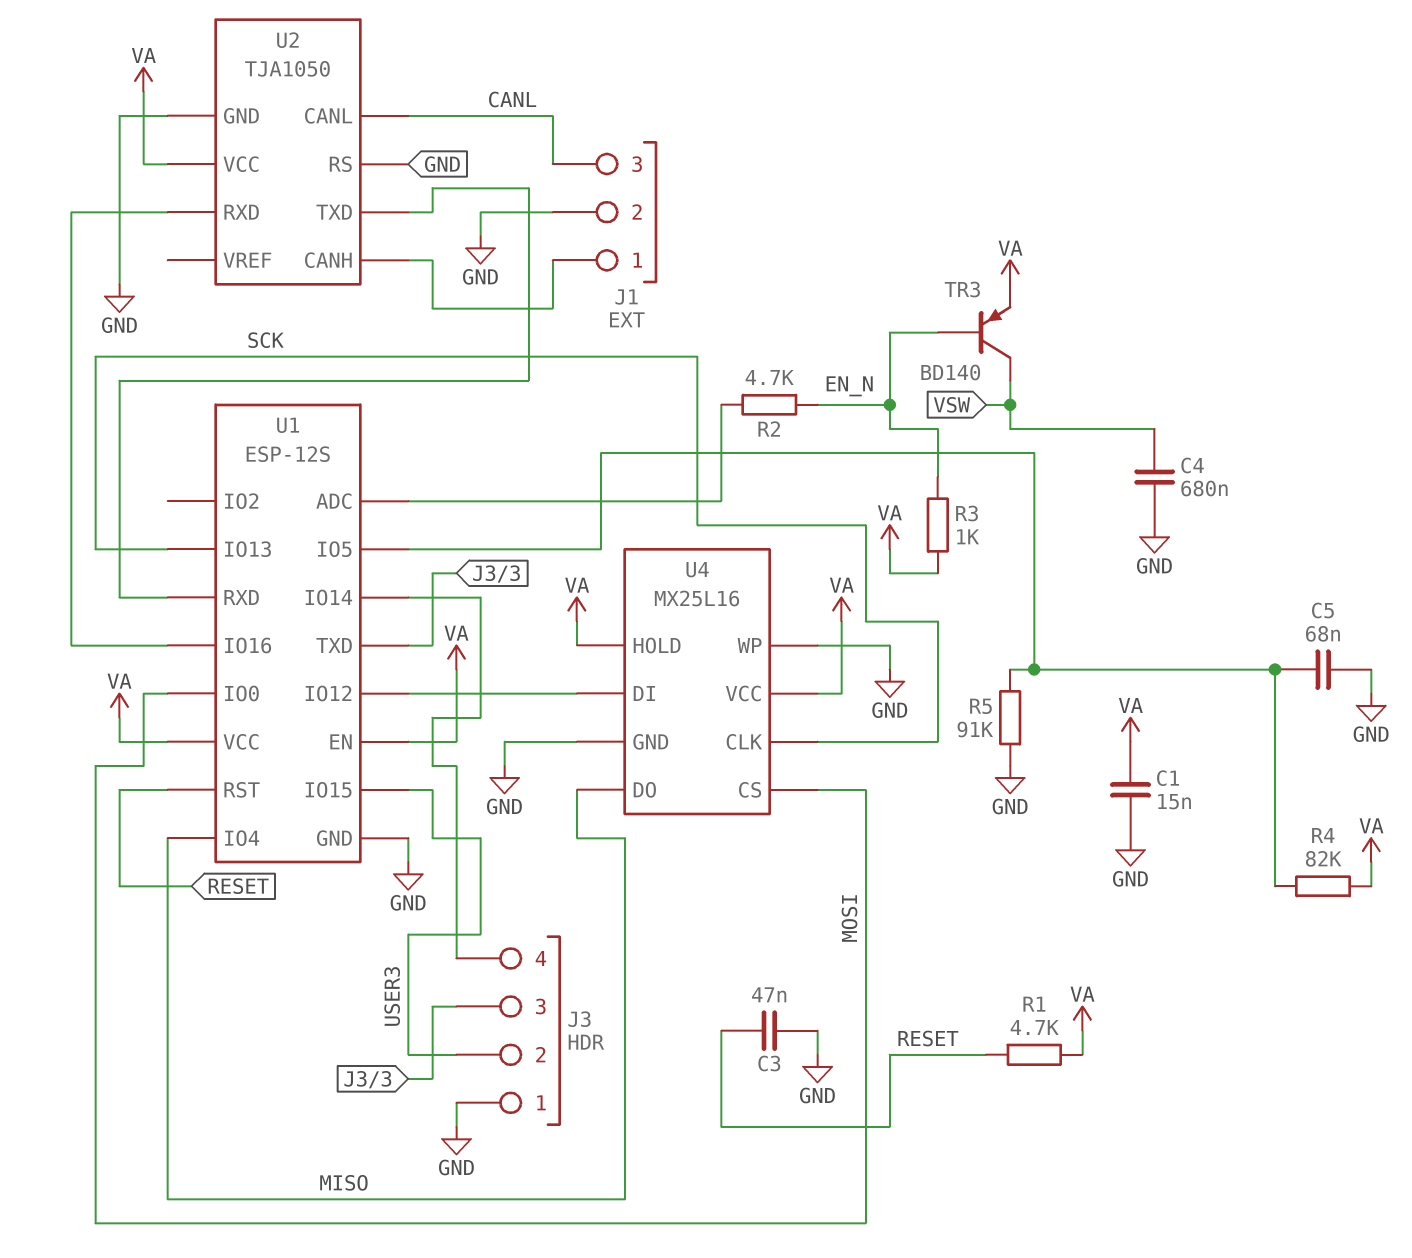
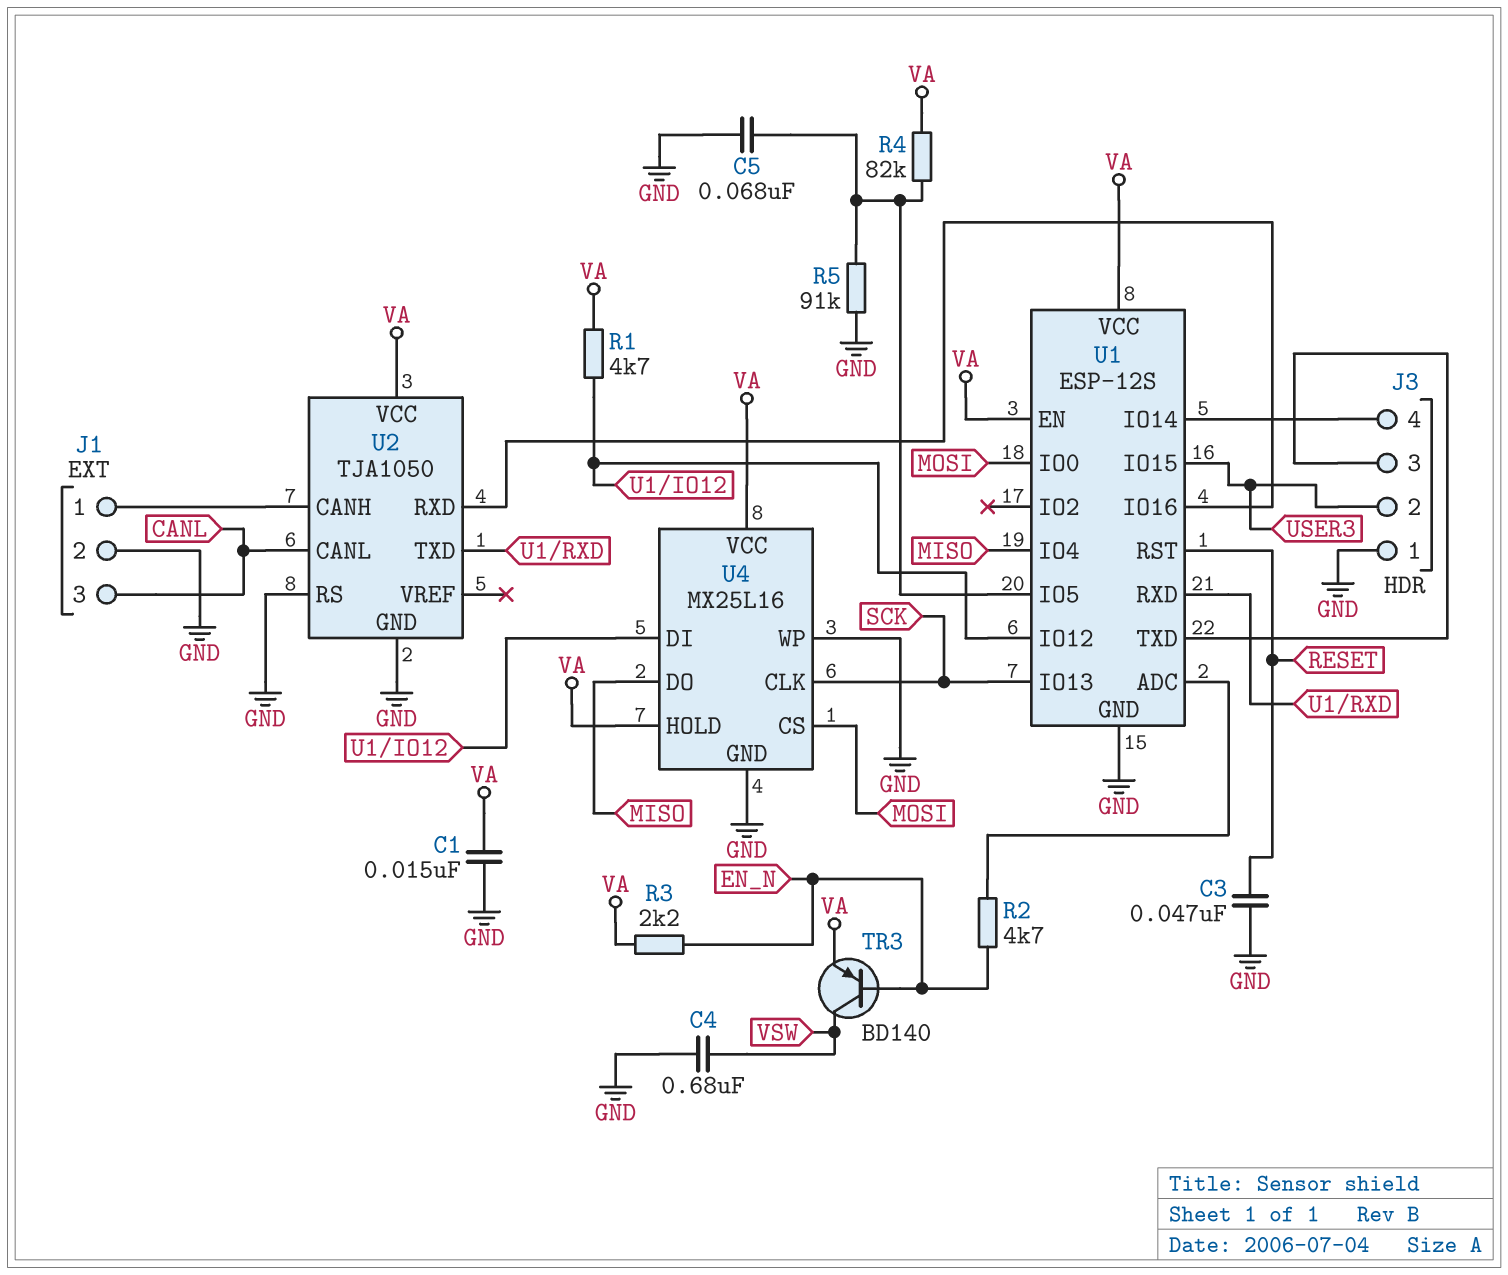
R1: 4.7k (RESET, VA) -> 4.7k (U1/IO12, VA)
R3: 1k (EN_N, VA) -> 2.2k (EN_N, VA)

